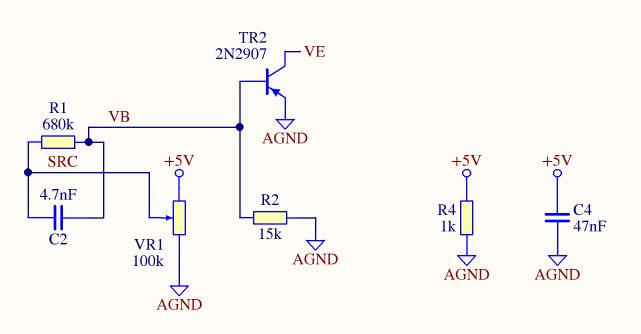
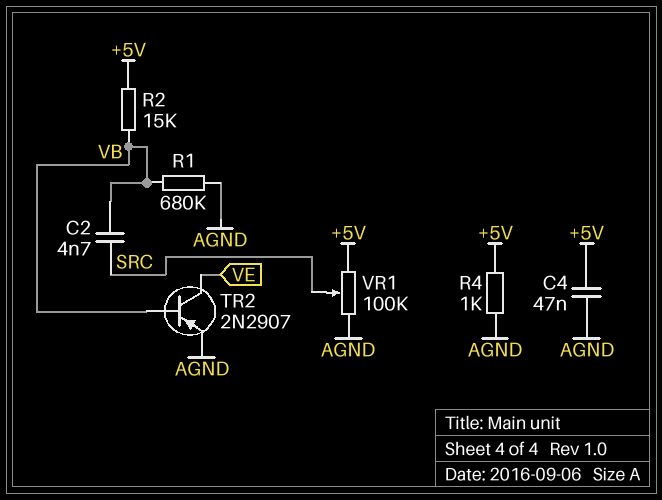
R1: 680k (SRC, VB) -> 680k (AGND, VB)
R2: 15k (AGND, VB) -> 15k (+5V, VB)

